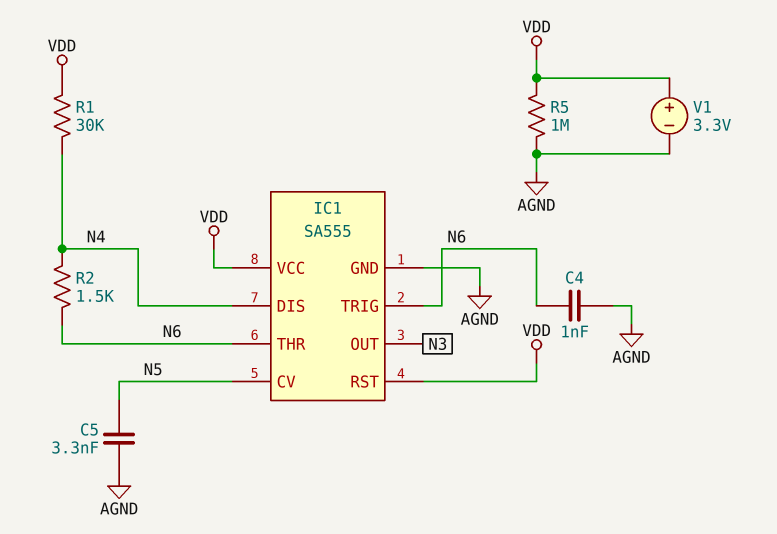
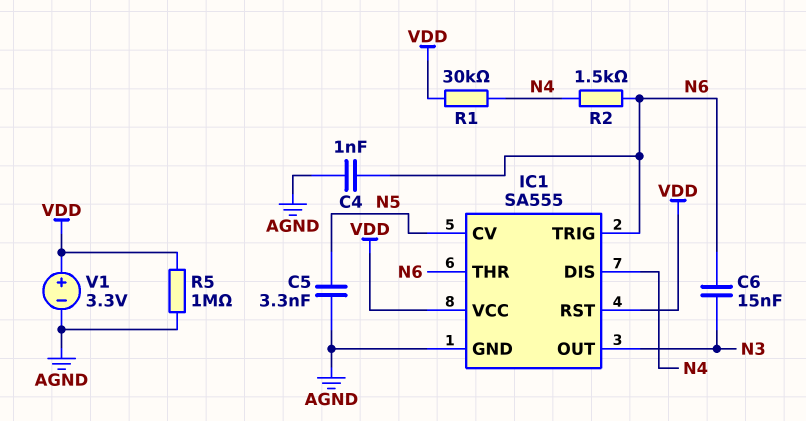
C6: none -> 15nF (N3, N6)

